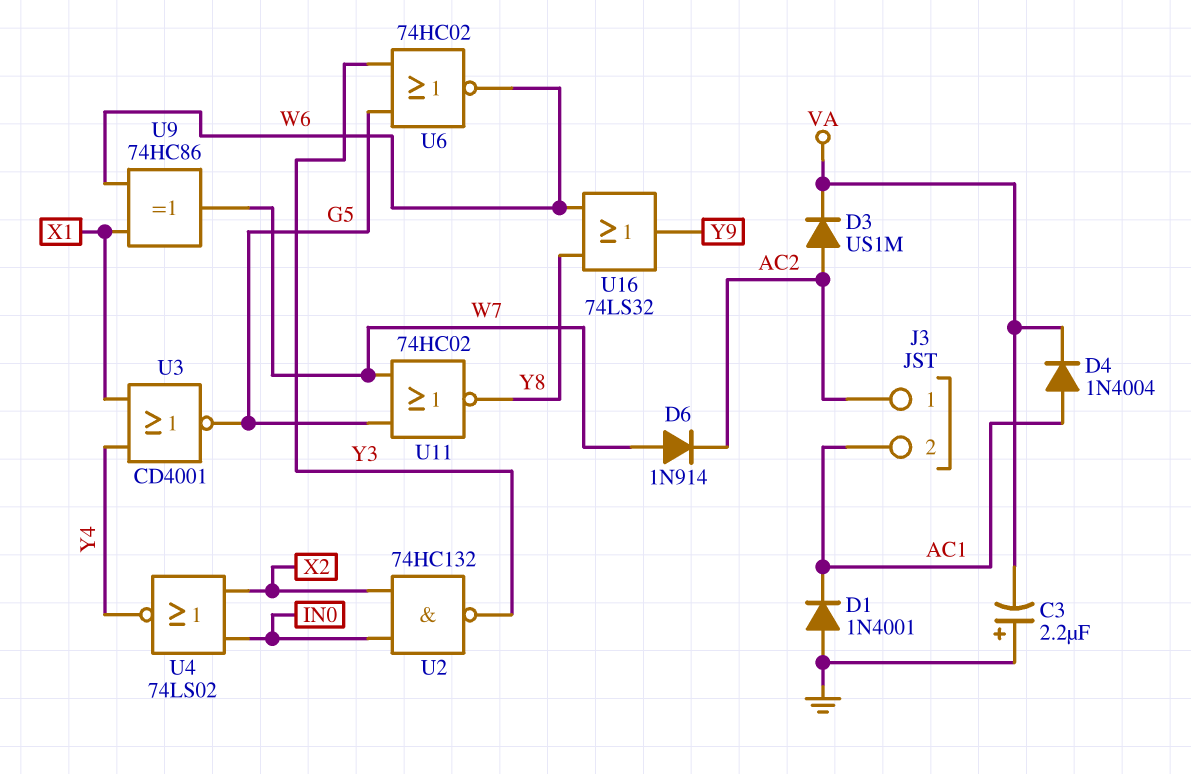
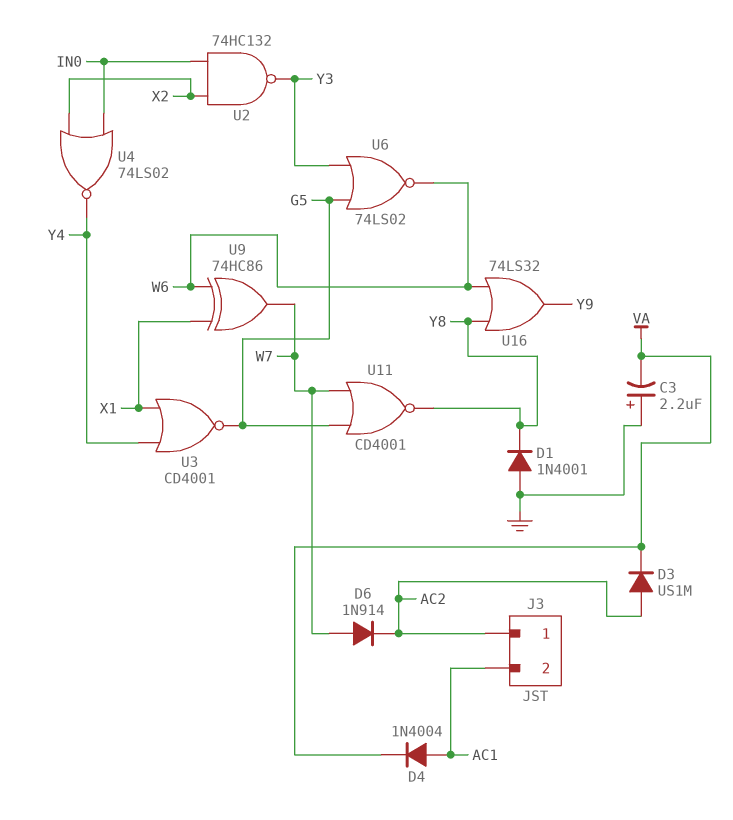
D1: diode 1N4001 (A GND, K AC1) -> diode 1N4001 (A GND, K Y8)
U6: NOR 74HC02 (in G5, in Y3, out W6) -> NOR 74LS02 (in G5, in Y3, out W6)
U11: NOR 74HC02 (in G5, in W7, out Y8) -> NOR CD4001 (in G5, in W7, out Y8)

